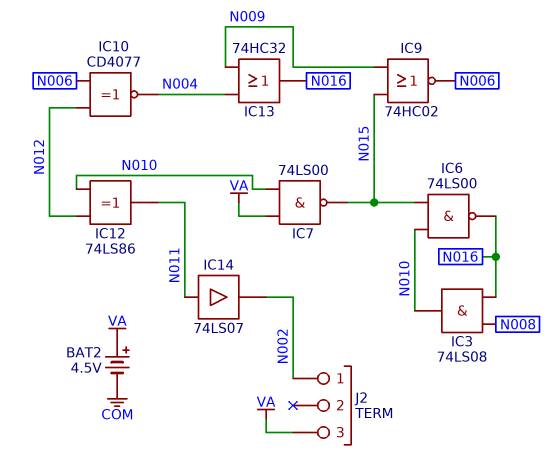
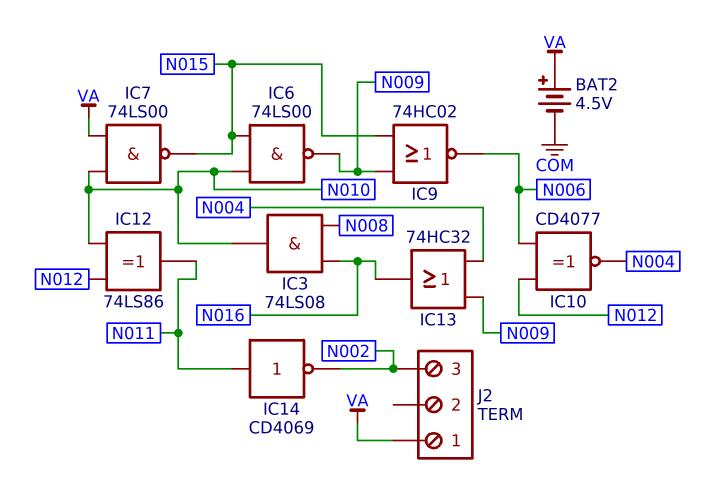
IC6: NAND 74LS00 (in N010, in N015, out N016) -> NAND 74LS00 (in N010, in N015, out N009)
IC14: buffer 74LS07 (in N011, out N002) -> NOT CD4069 (in N011, out N002)
J2 pin 1: N002 -> VA
J2 pin 3: VA -> N002

